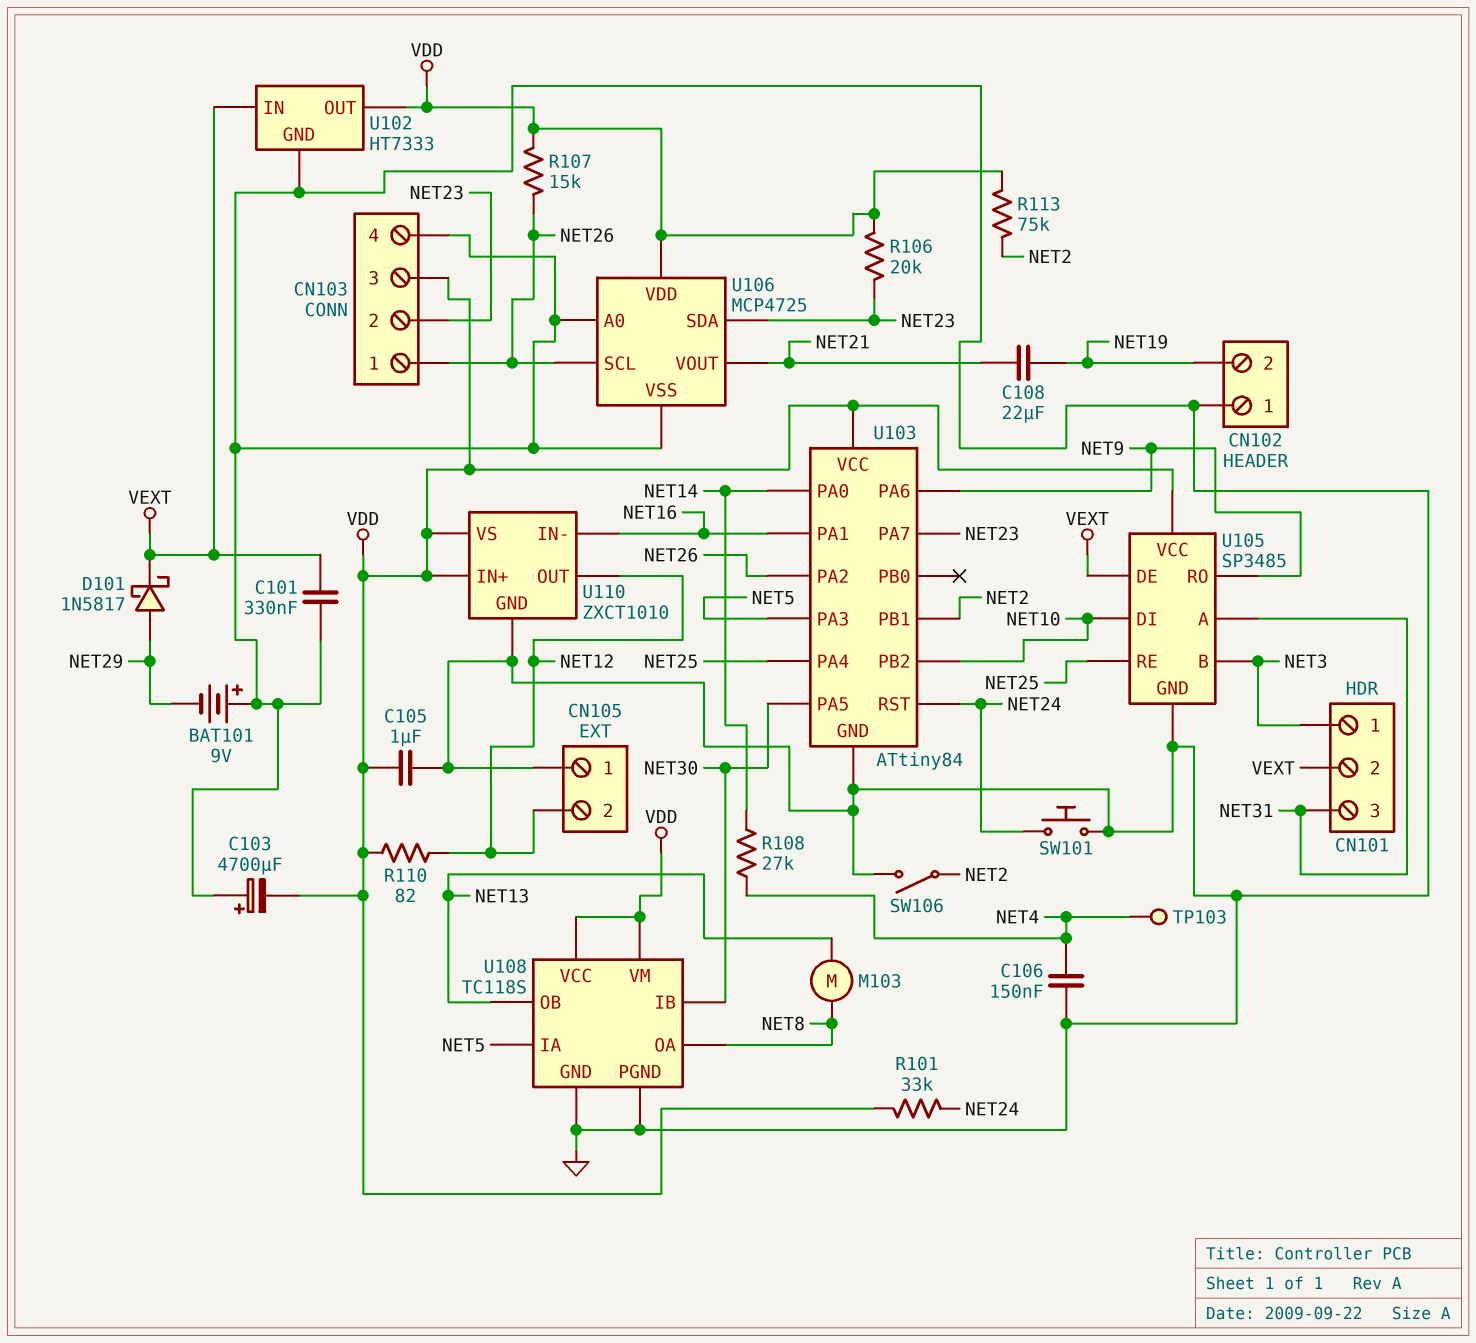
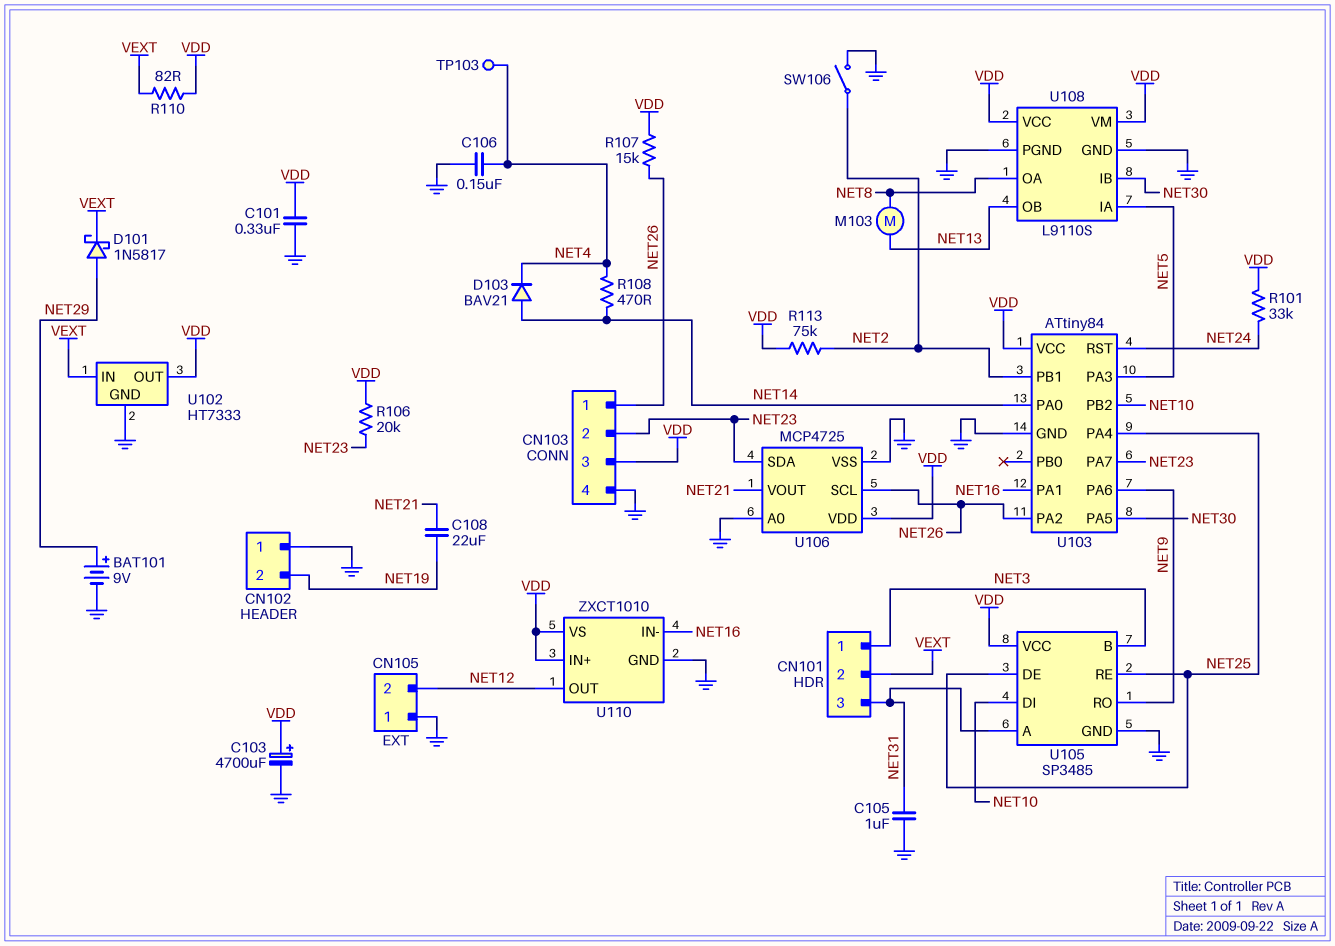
BAT101: 9V (plus GND, minus NET29) -> 9V (plus NET29, minus GND)
C101: 330nF (GND, VEXT) -> 330nF (GND, VDD)
C103: 4700uF (plus GND, minus VDD) -> 4700uF (plus VDD, minus GND)
C105: 1uF (GND, VDD) -> 1uF (GND, NET31)
D103: none -> diode BAV21 (A NET14, K NET4)
R108: 27k (NET4, NET14) -> 470 (NET4, NET14)
R110: 82 (NET12, VDD) -> 82 (VDD, VEXT)
SW101: button (GND, NET24) -> none
U105 pin DE: VEXT -> NET25
U108: TC118S -> L9110S

